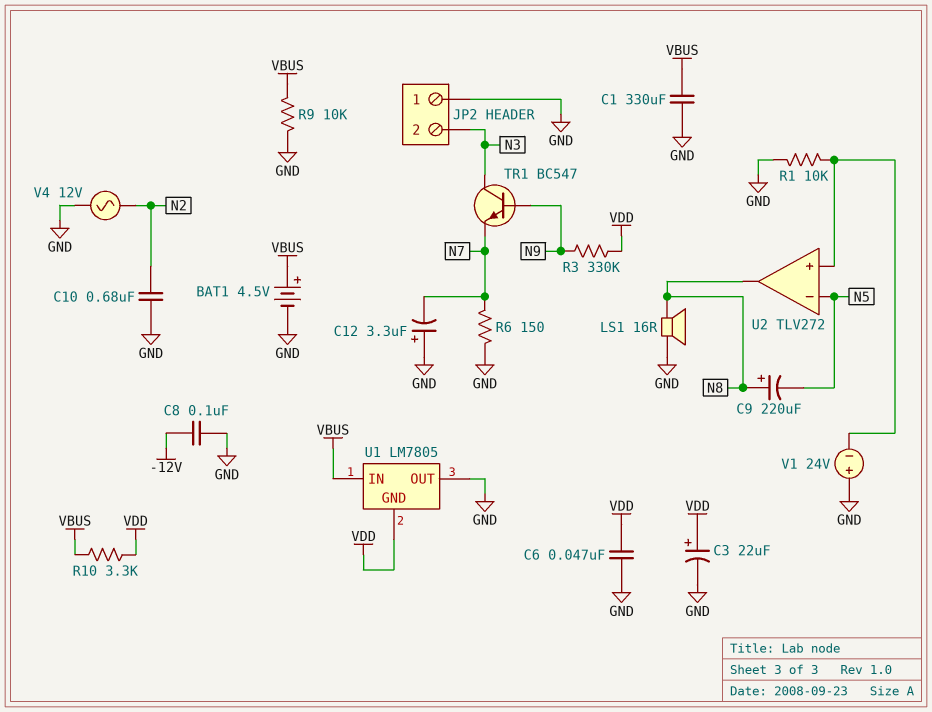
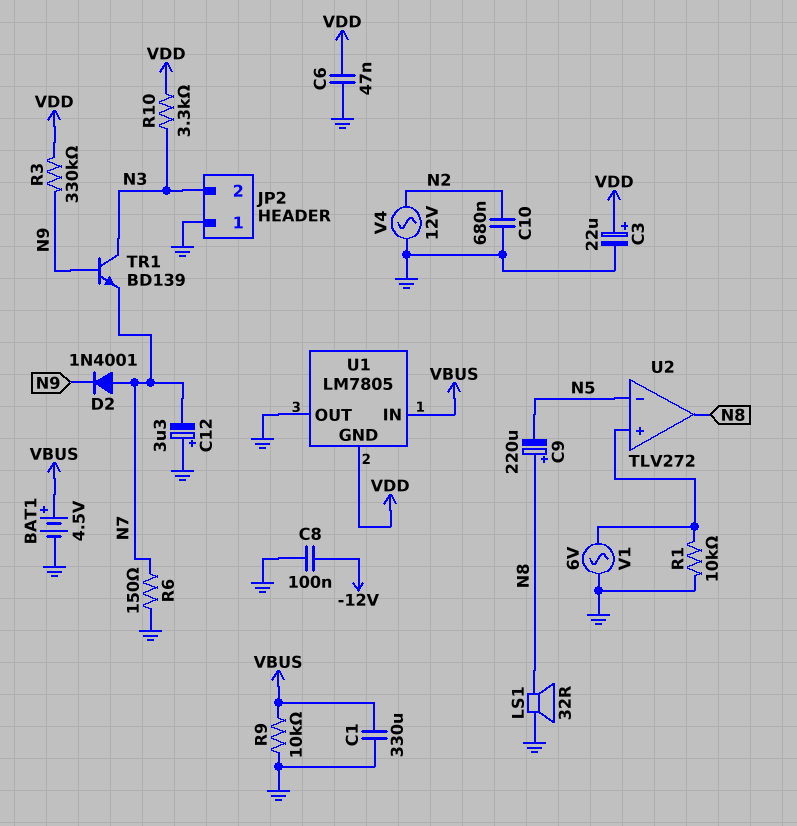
D2: none -> diode 1N4001 (A N7, K N9)
LS1: speaker 16R (GND, N8) -> speaker 32R (GND, N8)
R10: 3.3k (VBUS, VDD) -> 3.3k (N3, VDD)
TR1: NPN BC547 (B N9, C N3, E N7) -> NPN BD139 (B N9, C N3, E N7)
V1: 24V (plus GND, minus U2/in+) -> AC 6V (GND, U2/in+)

